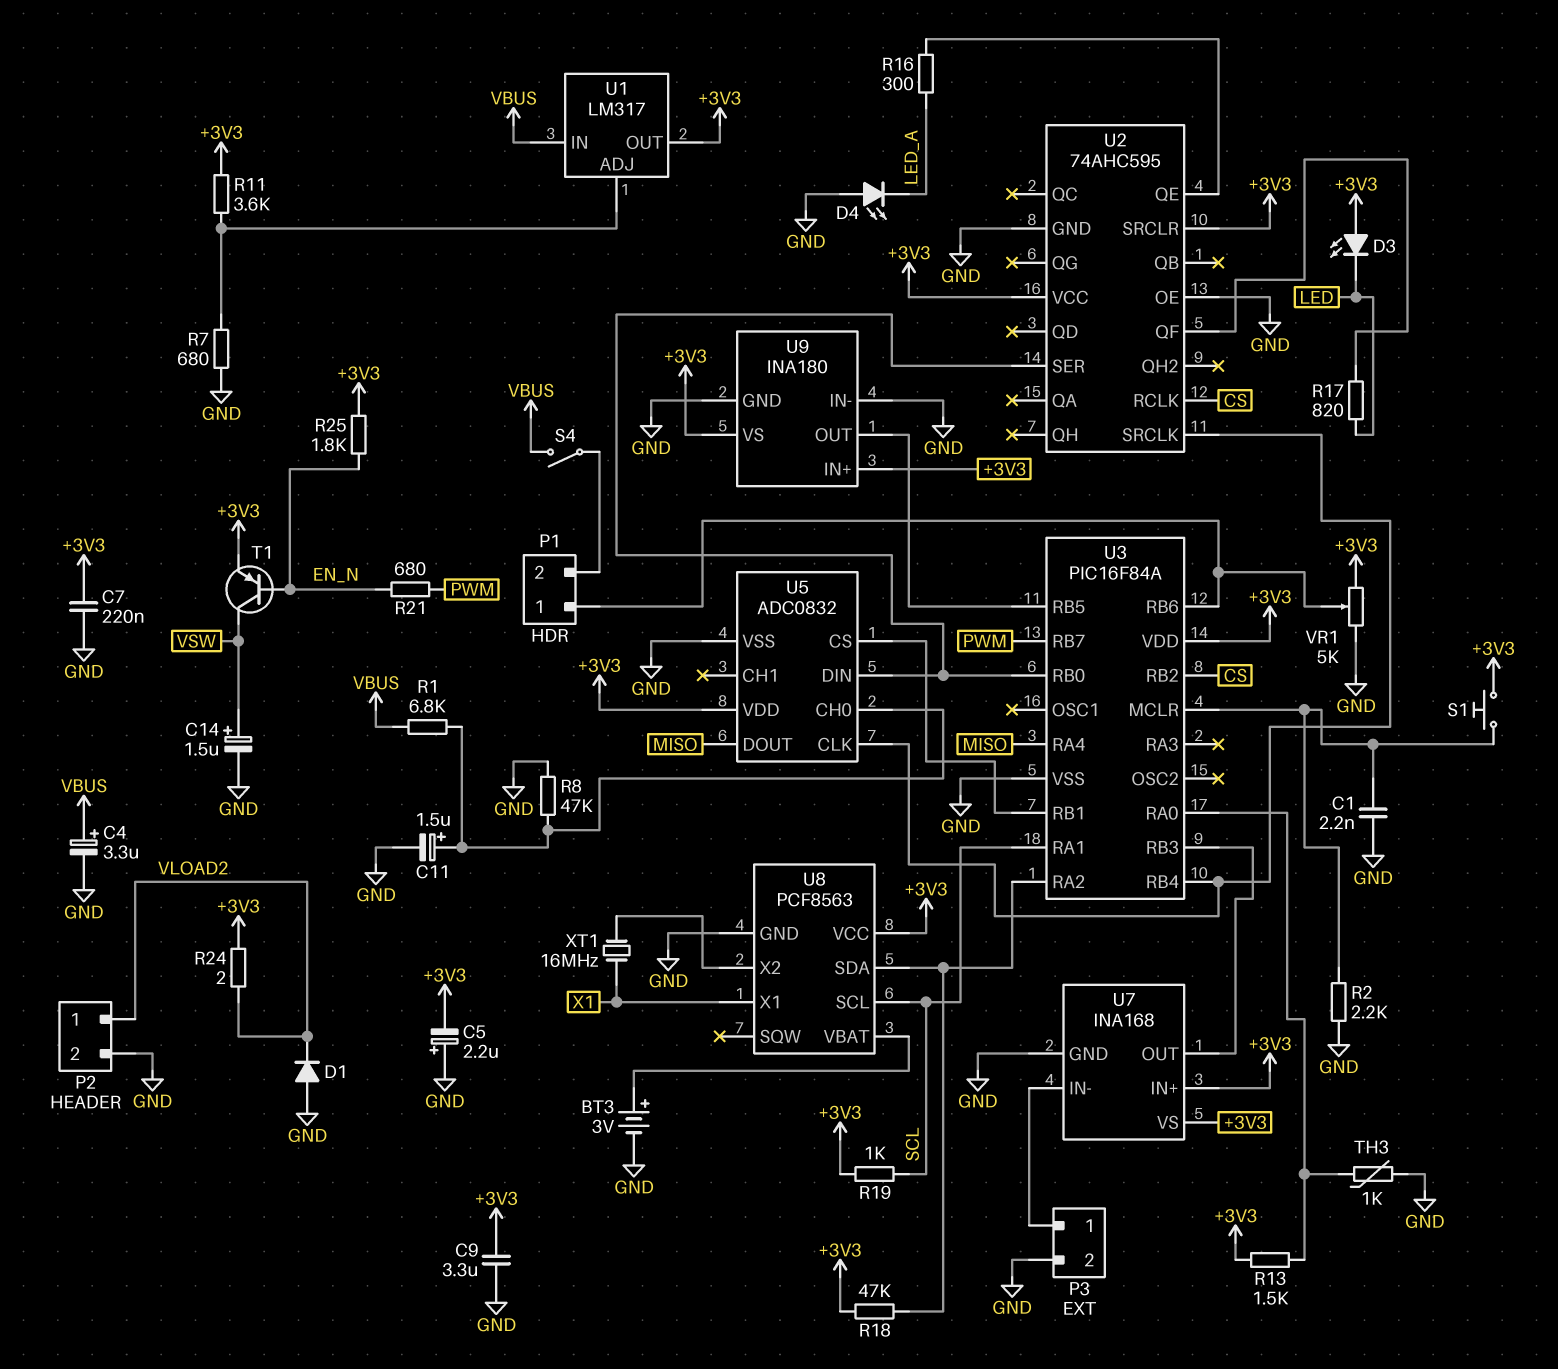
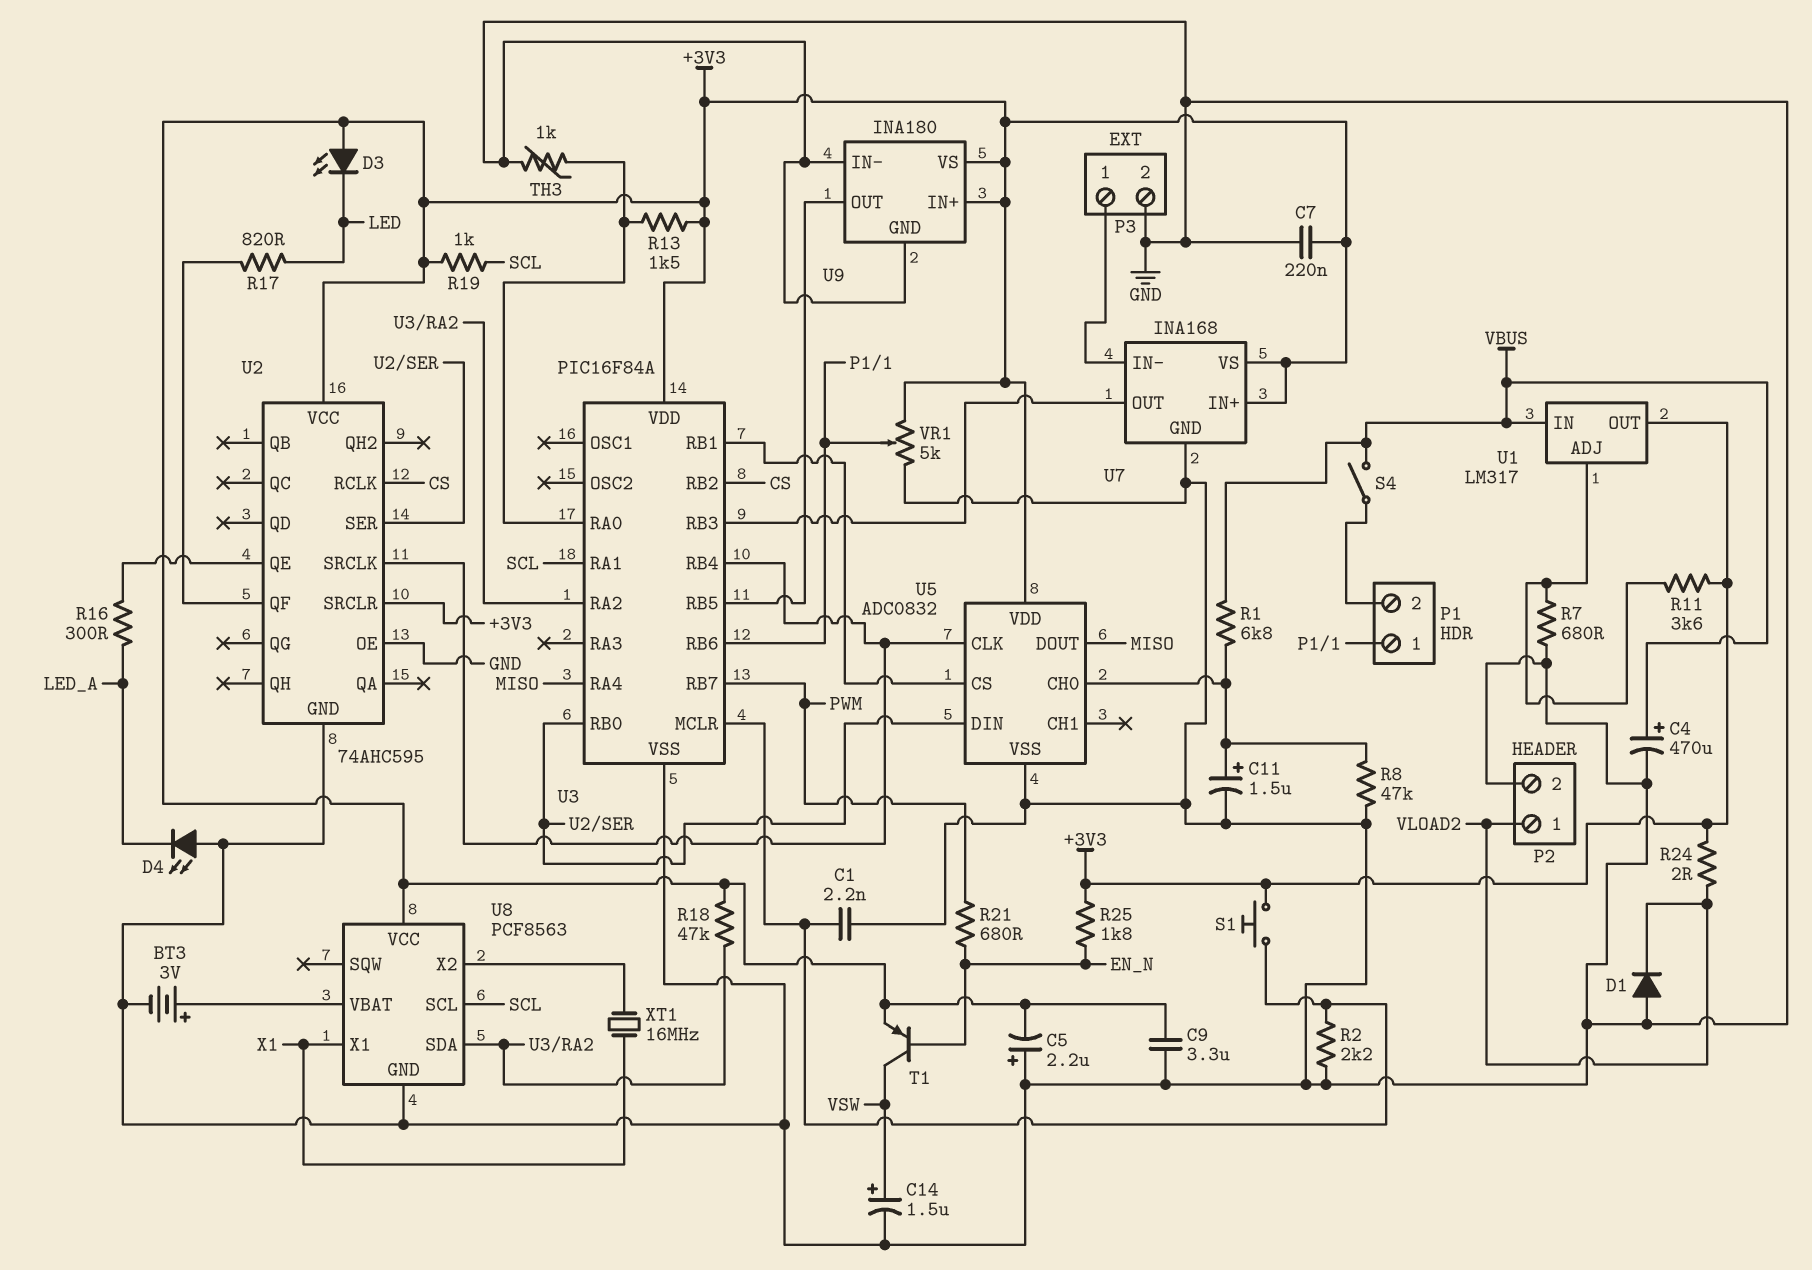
C4: 3.3uF (plus VBUS, minus GND) -> 470uF (plus VBUS, minus GND)

